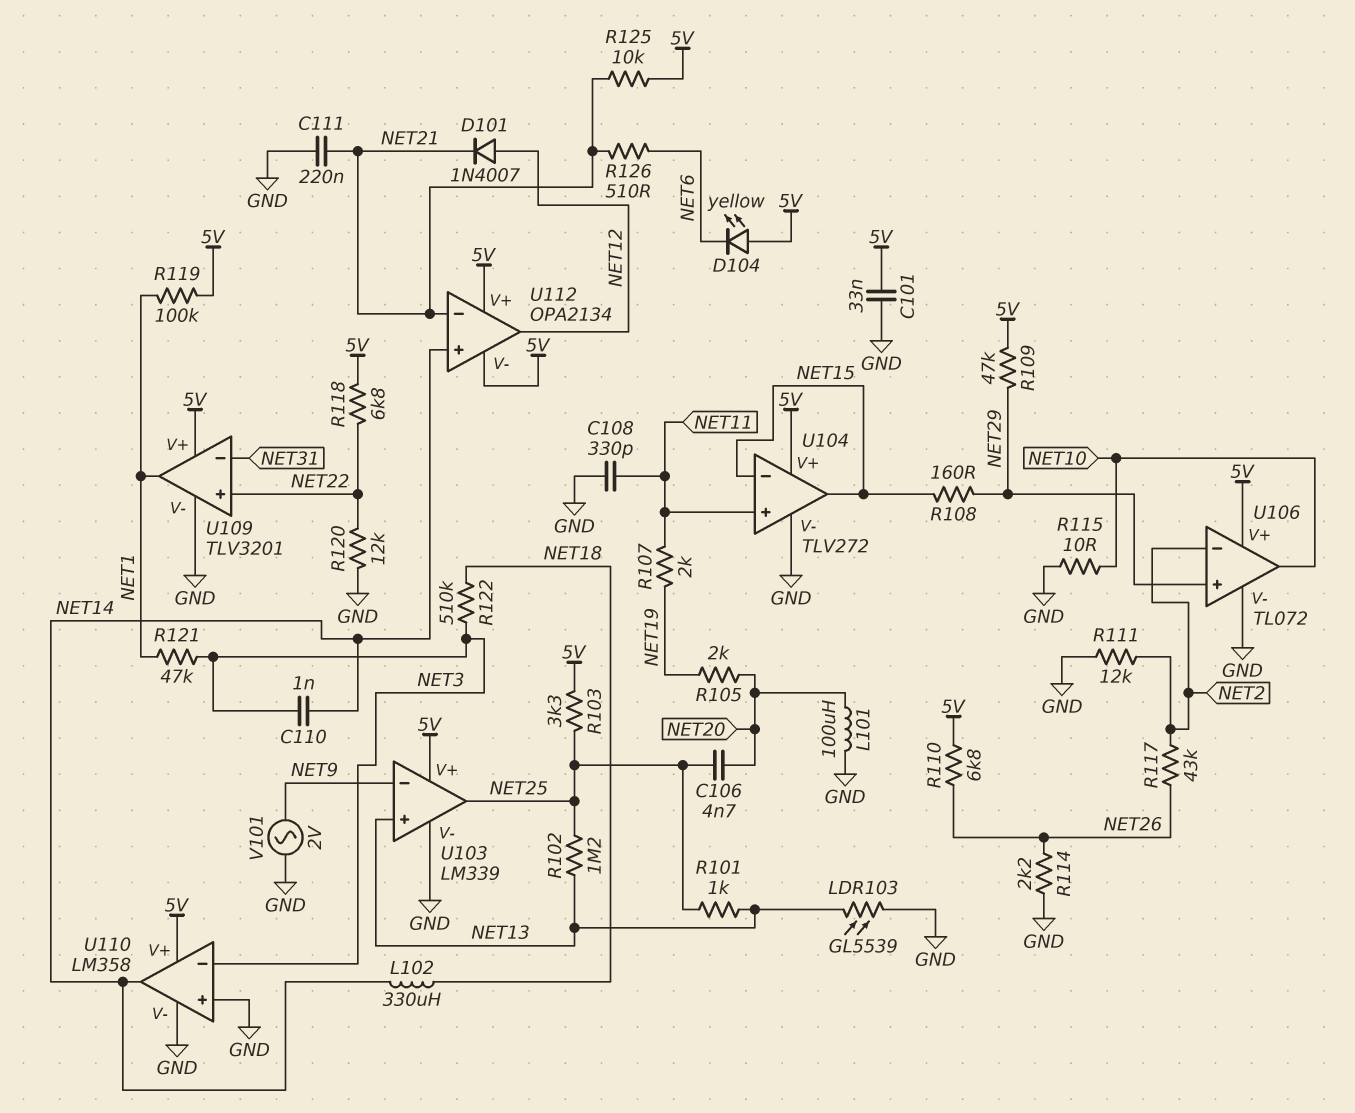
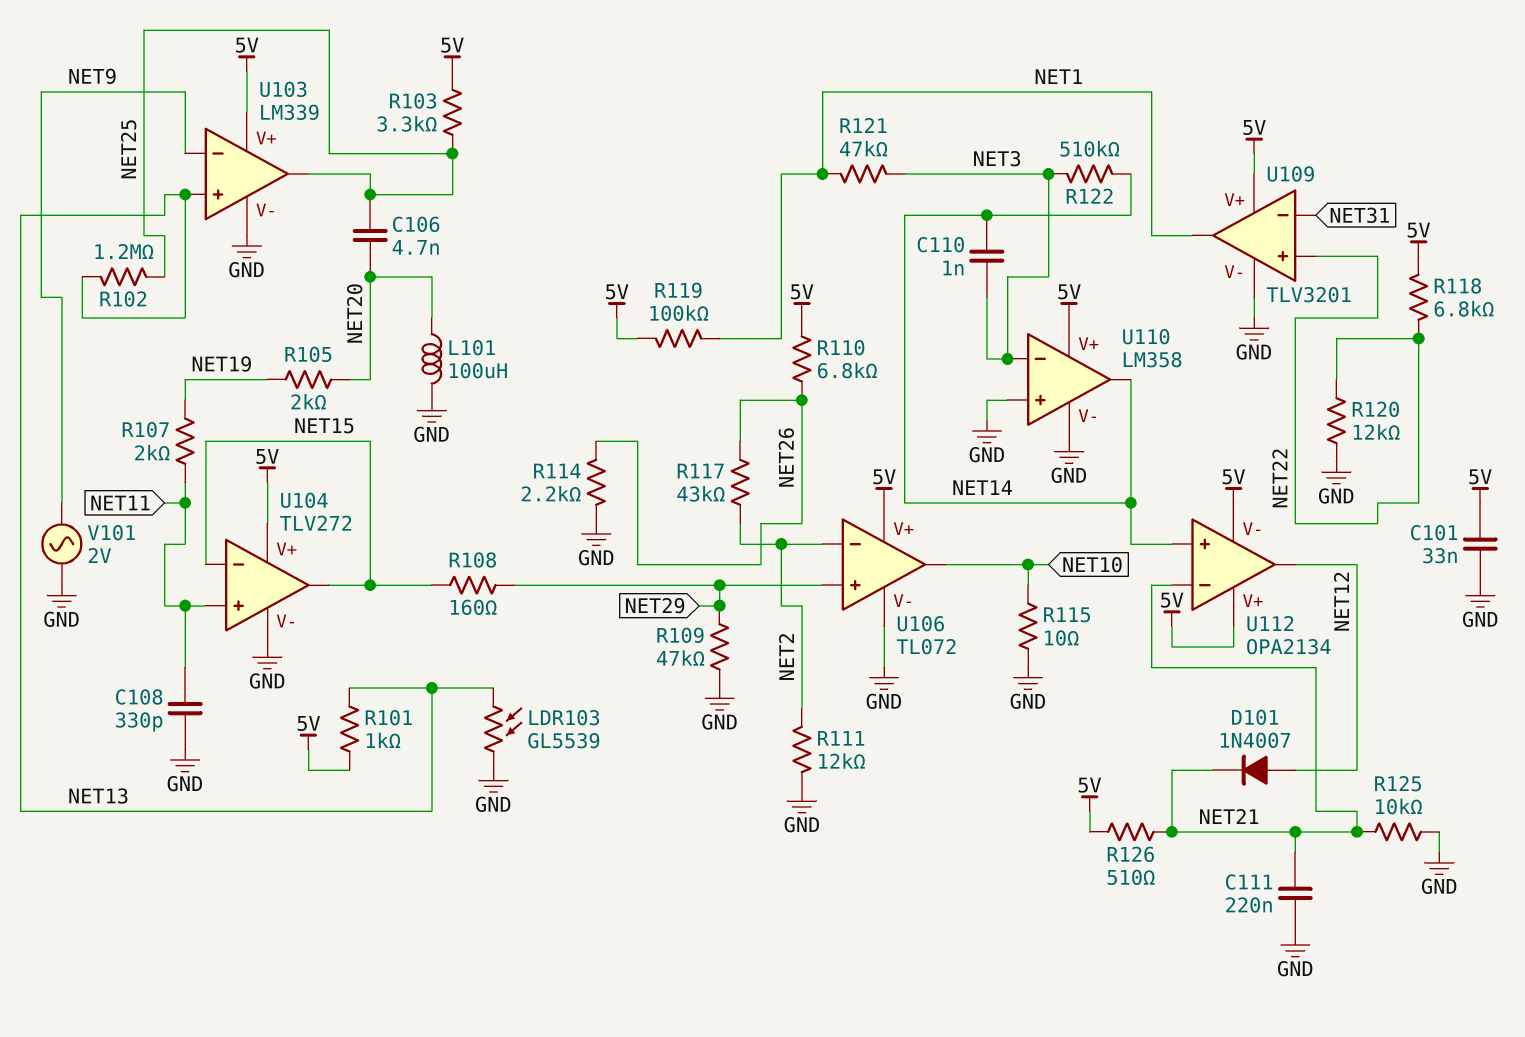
D104: LED yellow (A 5V, K NET6) -> none
L102: 330uH (NET14, NET18) -> none
R101: 1k (NET13, NET25) -> 1k (5V, NET13)
R109: 47k (5V, NET29) -> 47k (GND, NET29)
R122: 510k (NET3, NET18) -> 510k (NET3, NET14)
R125: 10k (5V, NET21) -> 10k (GND, NET21)
R126: 510 (NET6, NET21) -> 510 (5V, NET21)

